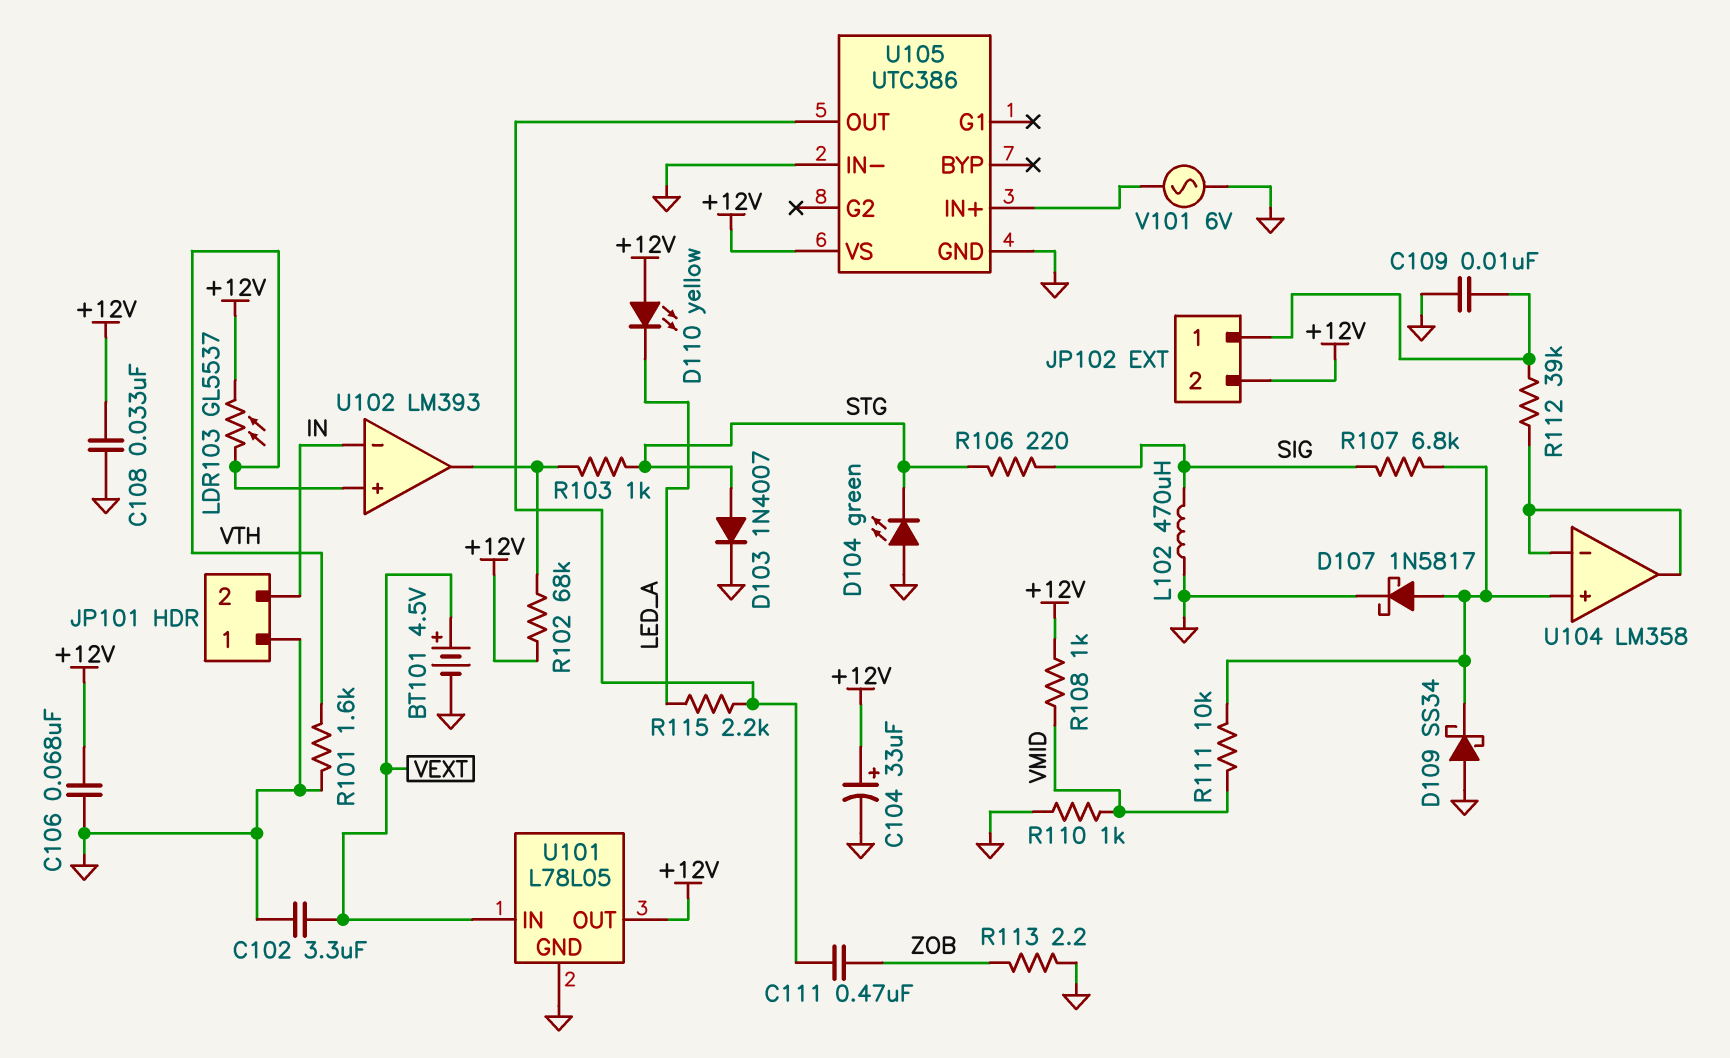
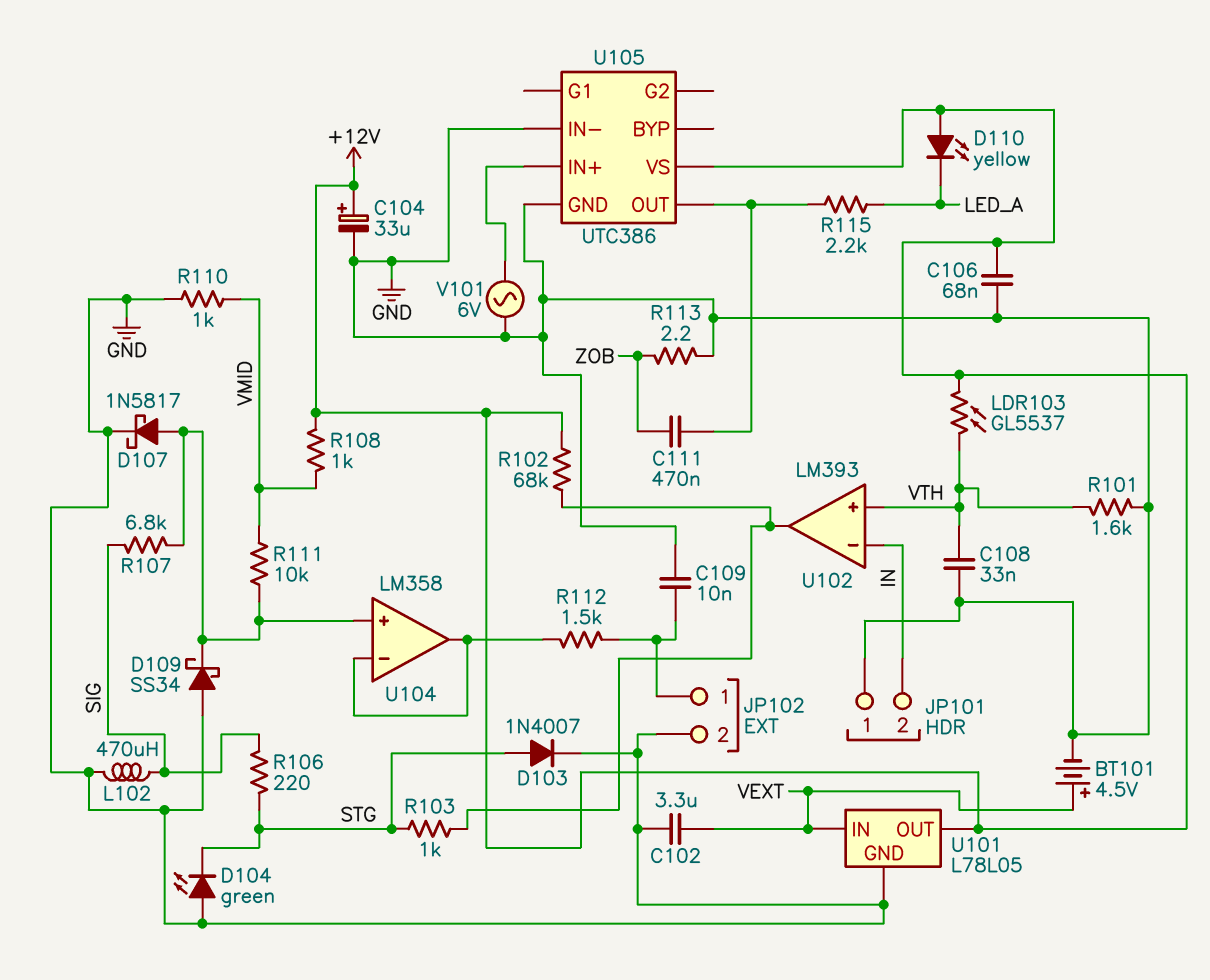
C108: 33nF (+12V, GND) -> 33nF (GND, VTH)
JP102 pin 2: +12V -> GND
R112: 39k (JP102/1, U104/in-) -> 1.5k (JP102/1, U104/in-)

